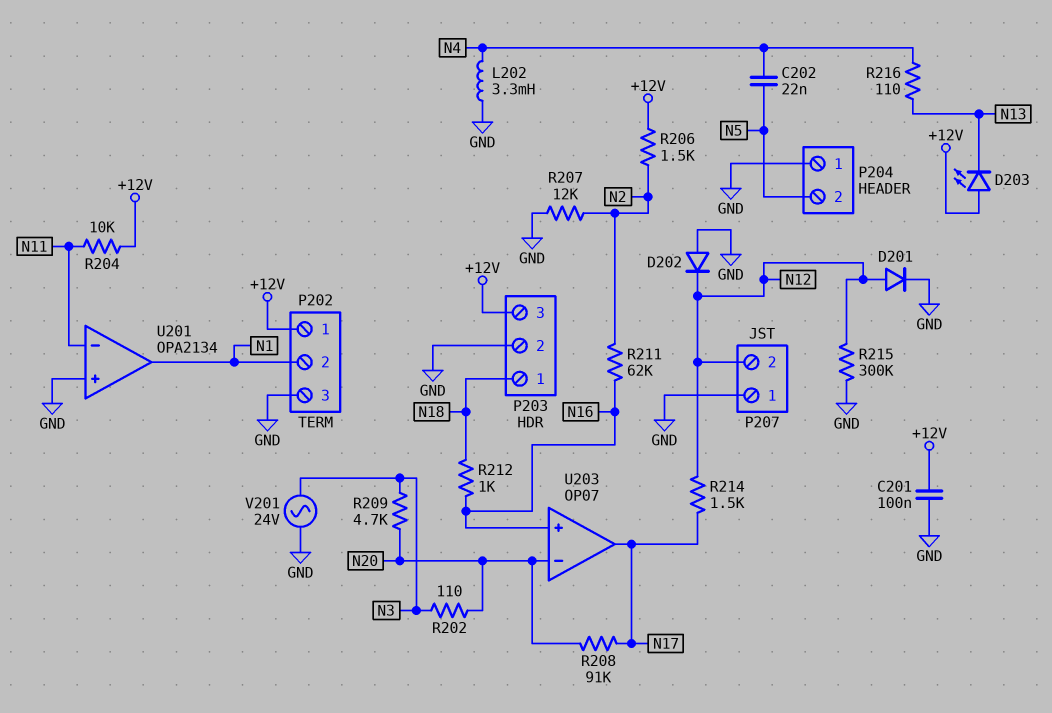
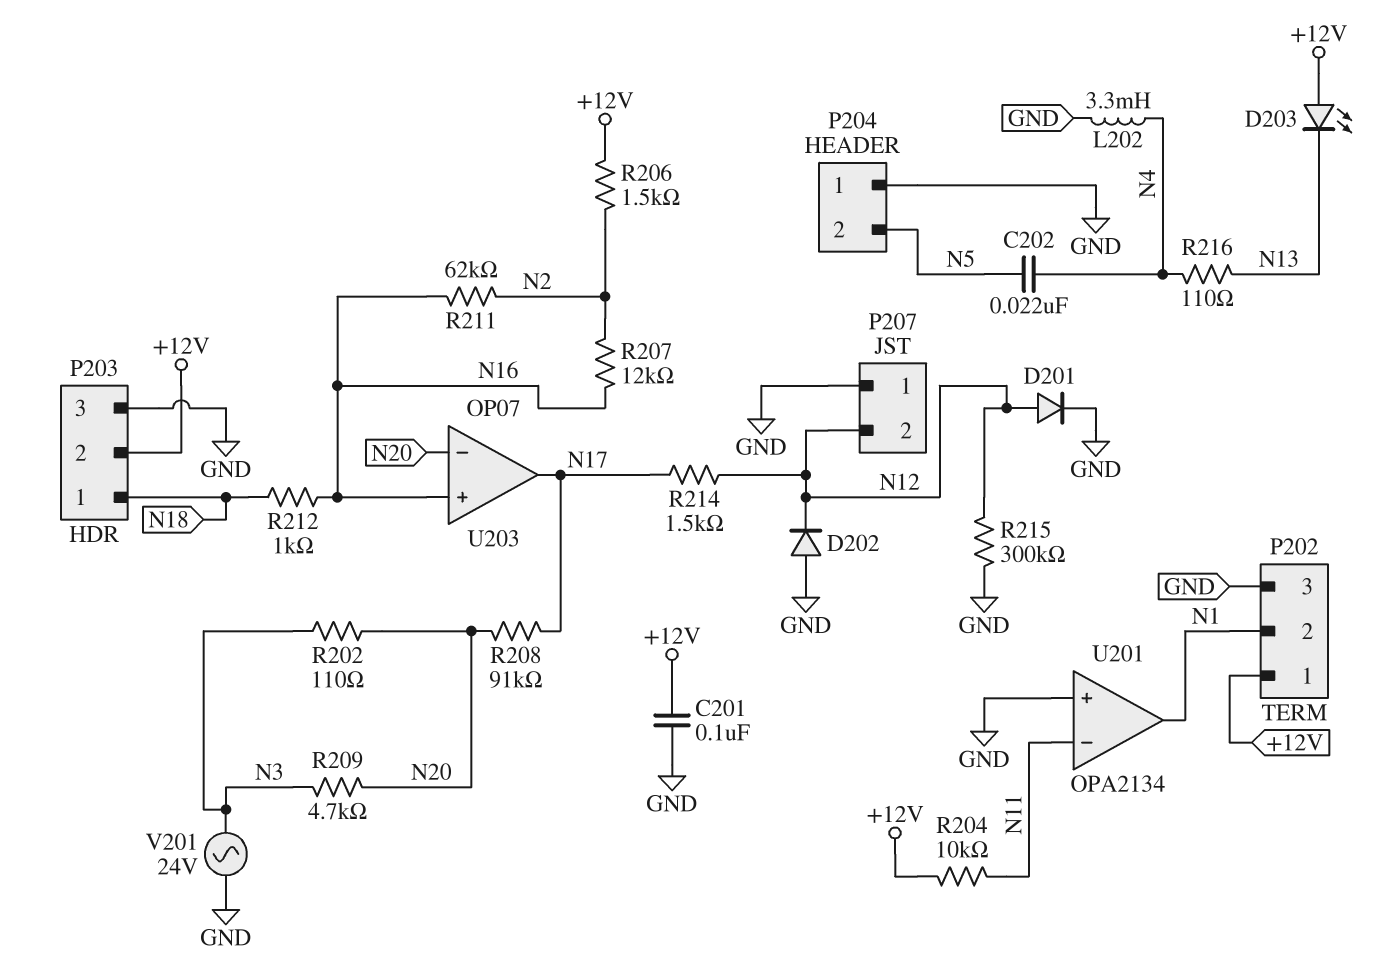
P203 pin 2: GND -> +12V
P203 pin 3: +12V -> GND
R207: 12k (GND, N2) -> 12k (N2, N16)

